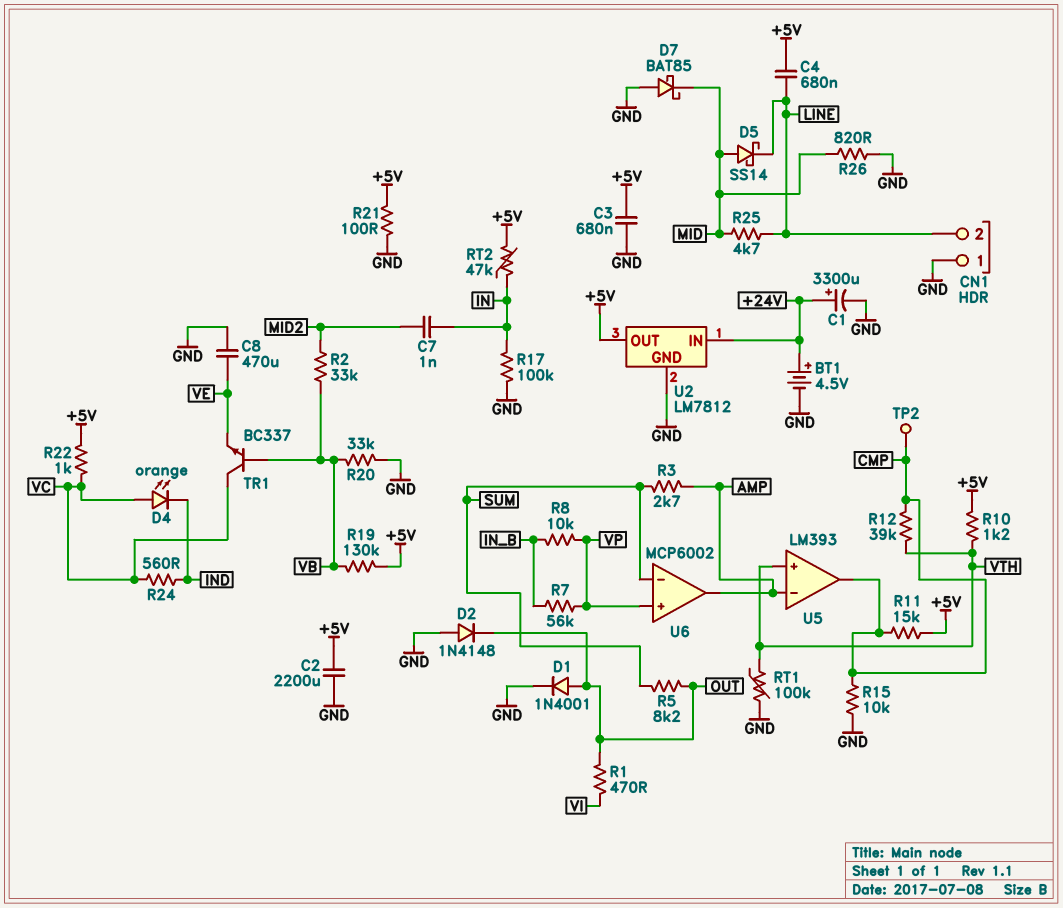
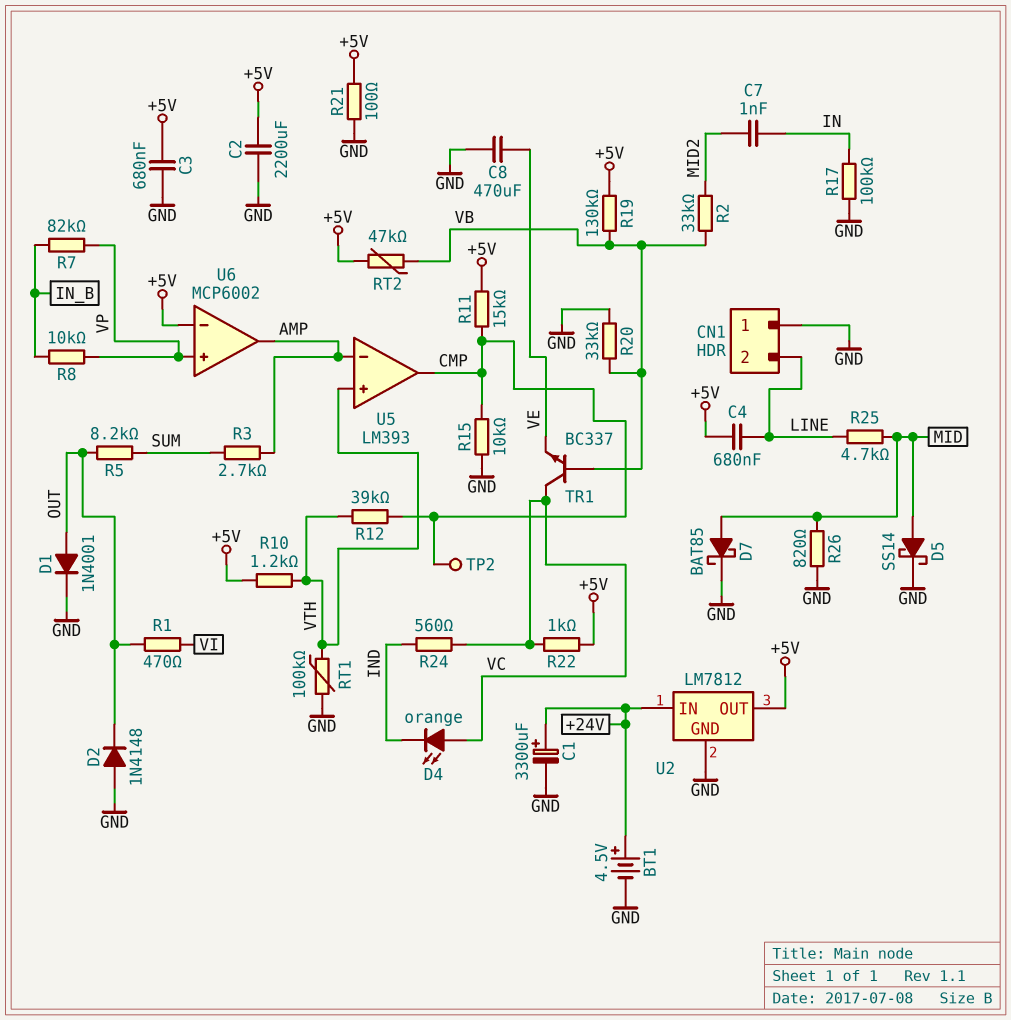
D5: schottky SS14 (A MID, K LINE) -> schottky SS14 (A MID, K GND)
D7: schottky BAT85 (A GND, K MID) -> schottky BAT85 (A MID, K GND)
R7: 56k (IN_B, VP) -> 82k (IN_B, VP)
RT2: 47k (+5V, IN) -> 47k (+5V, VB)
U6 pin in-: SUM -> +5V

